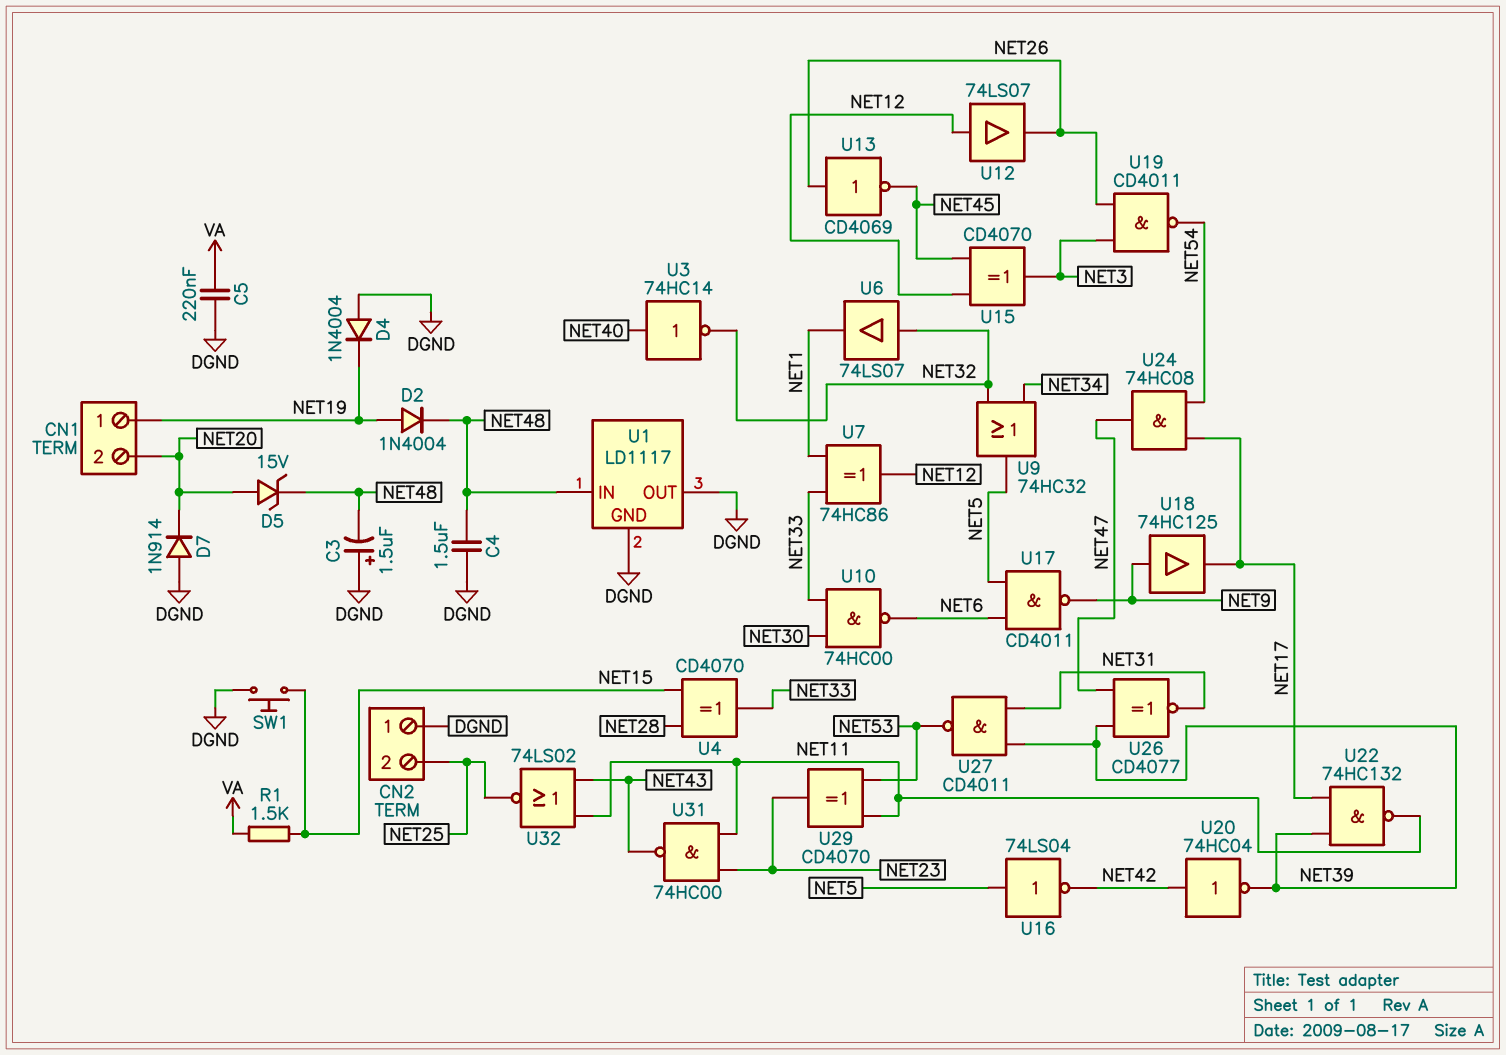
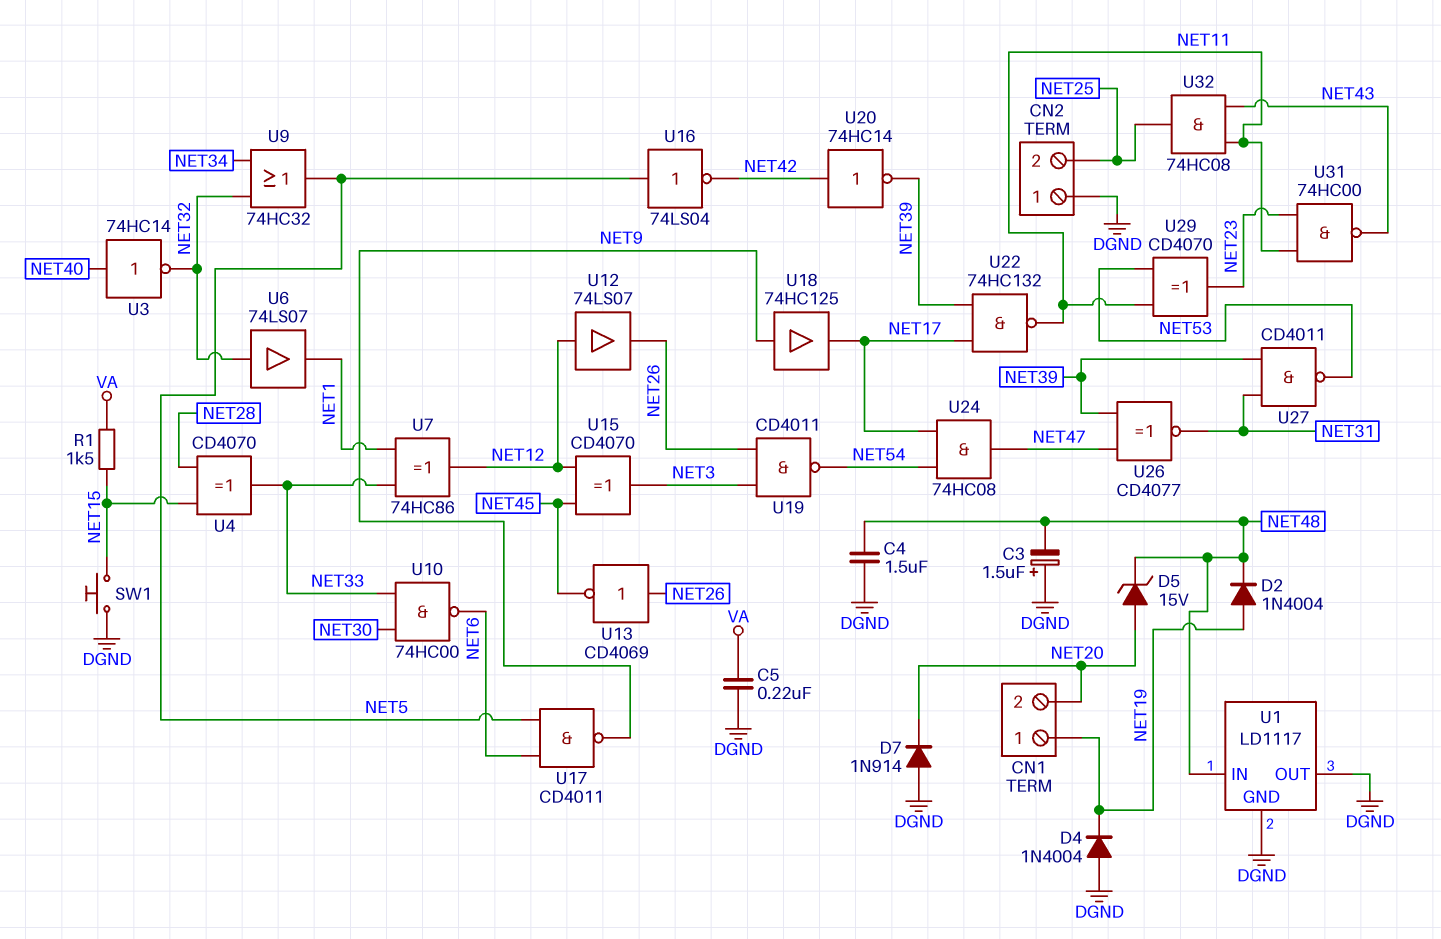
U20: NOT 74HC04 (in NET42, out NET39) -> NOT 74HC14 (in NET42, out NET39)
U32: NOR 74LS02 (in NET11, in NET43, out NET25) -> AND 74HC08 (in NET11, in NET43, out NET25)

